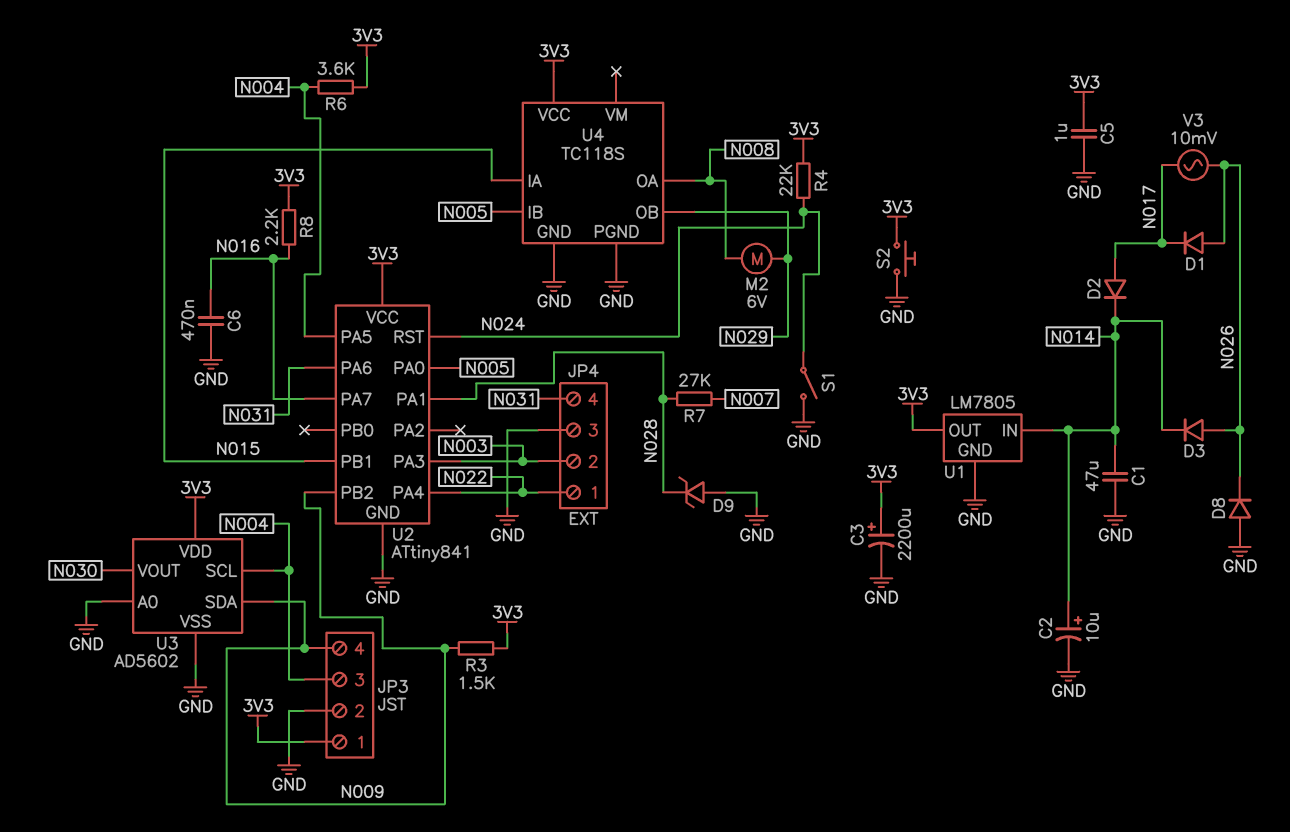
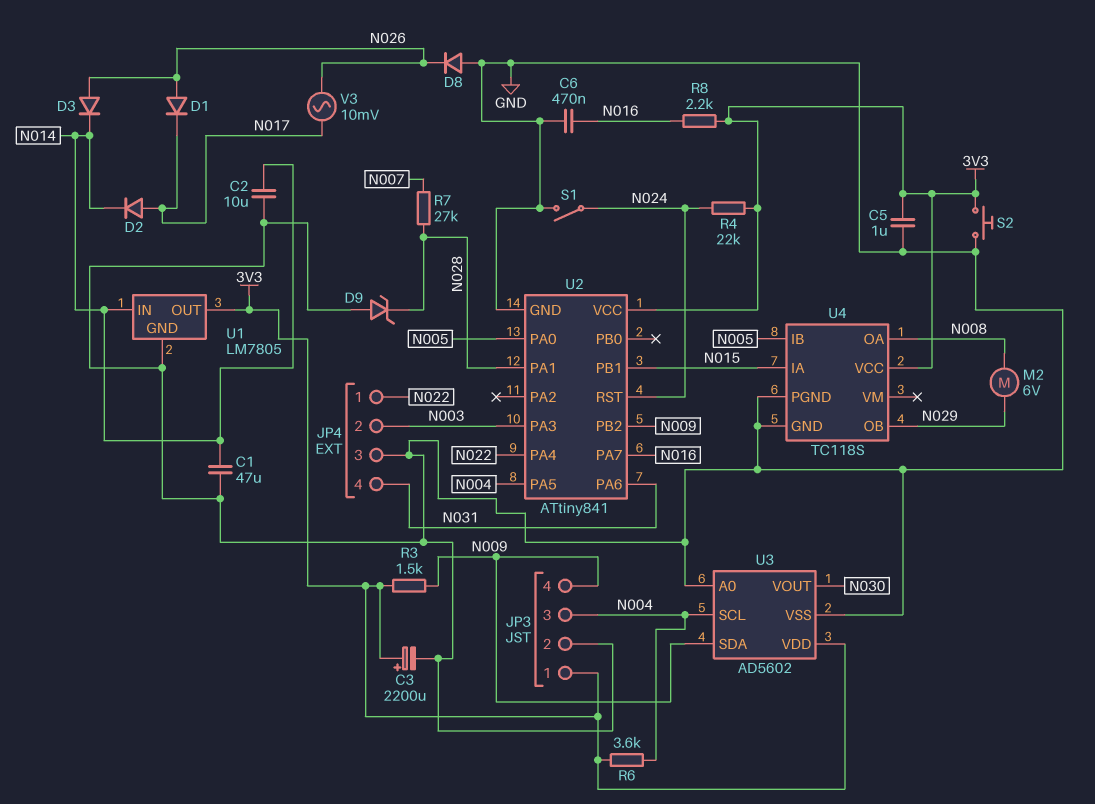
C2: 10uF (plus N014, minus GND) -> 10uF (GND, N014)

